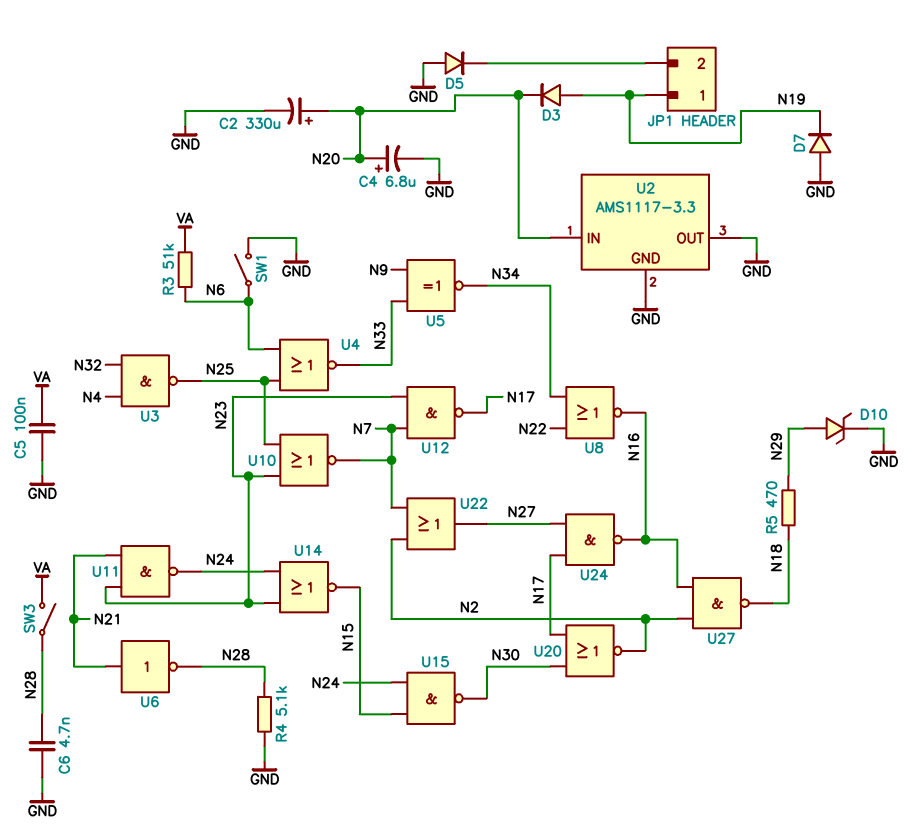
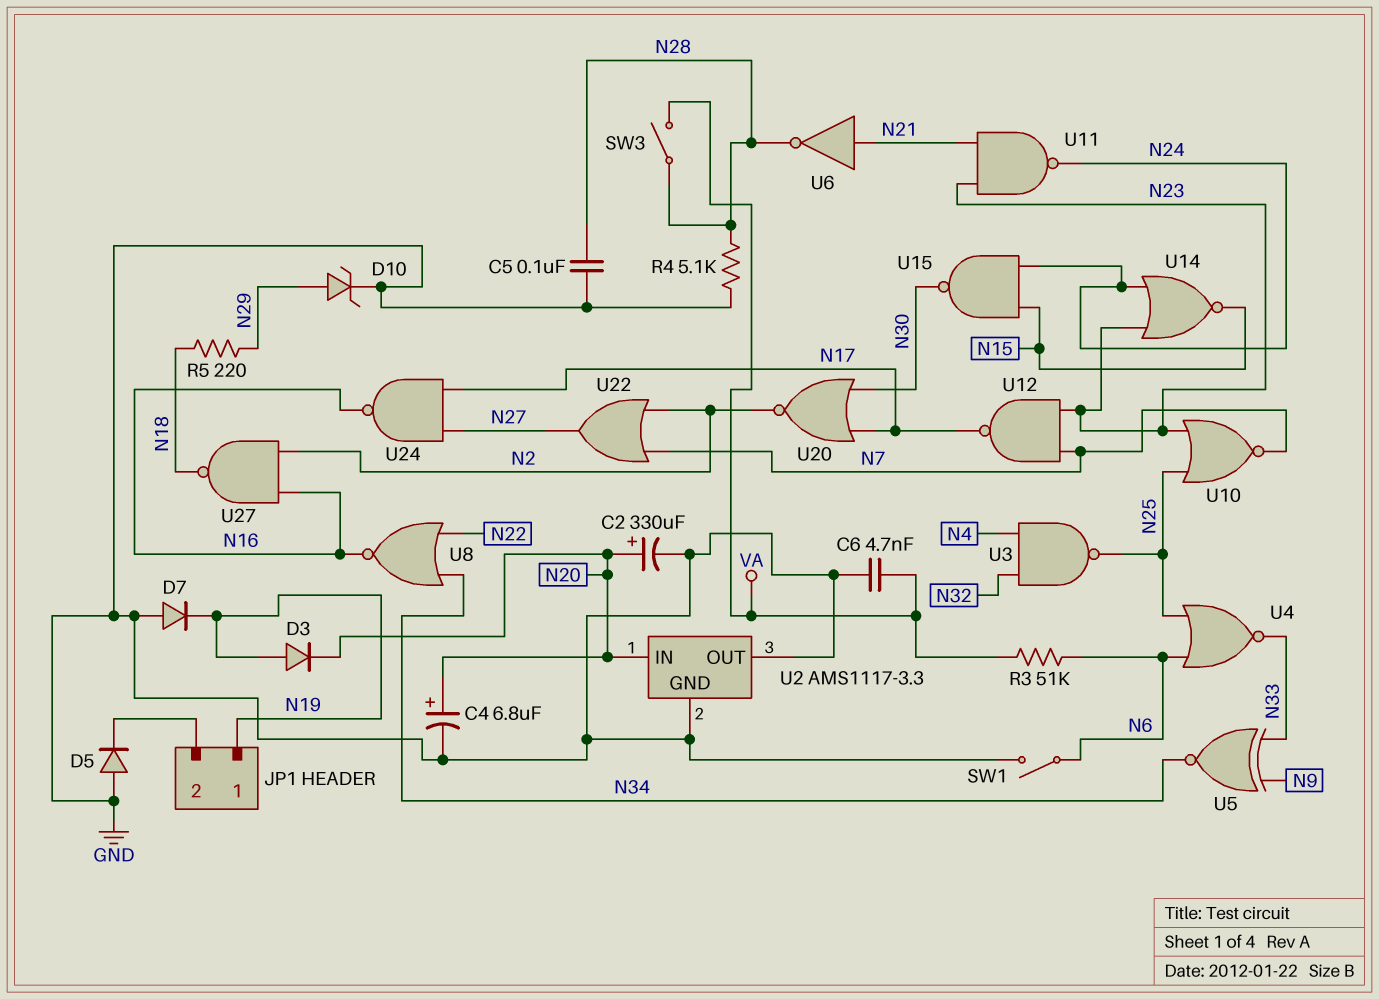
C5: 100nF (GND, VA) -> 100nF (GND, N28)
C6: 4.7nF (GND, N28) -> 4.7nF (GND, VA)
R5: 470 (N18, N29) -> 220 (N18, N29)

